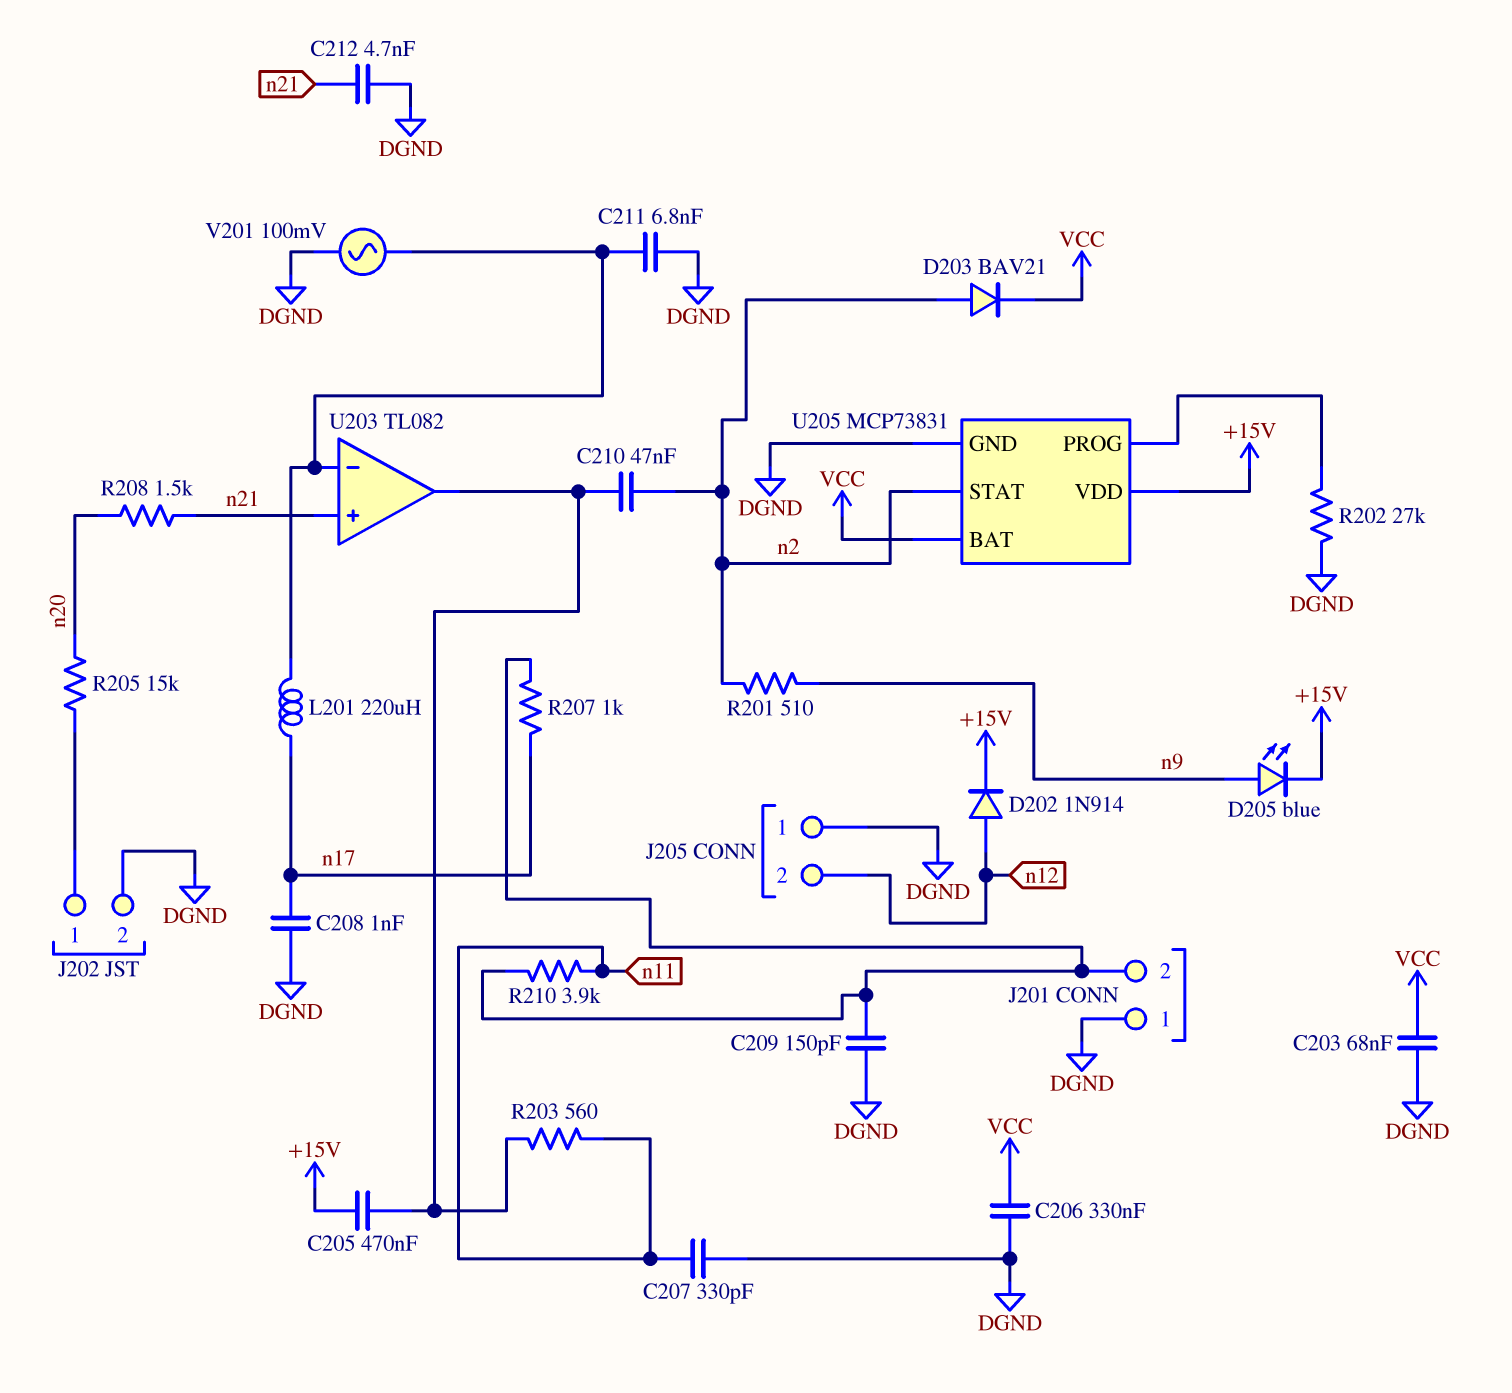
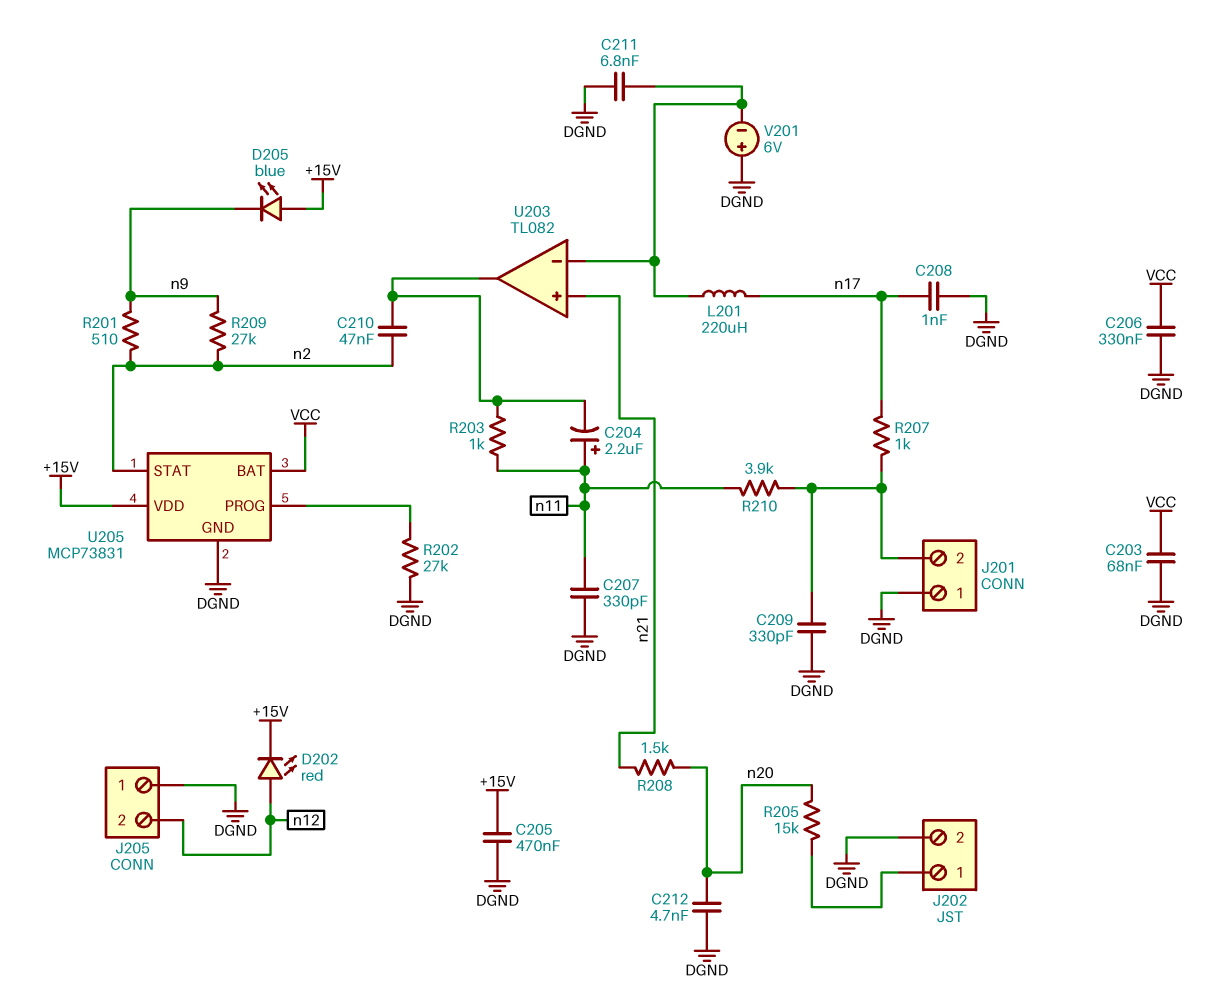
C204: none -> 2.2uF (plus n11, minus U203/out)
C205: 470nF (+15V, U203/out) -> 470nF (+15V, DGND)
C209: 150pF (DGND, J201/2) -> 330pF (DGND, J201/2)
C212: 4.7nF (DGND, n21) -> 4.7nF (DGND, n20)
D202: diode 1N914 (A n12, K +15V) -> LED red (A n12, K +15V)
D203: diode BAV21 (A n2, K VCC) -> none
D205: LED blue (A n9, K +15V) -> LED blue (A +15V, K n9)
R203: 560 (U203/out, n11) -> 1k (U203/out, n11)
R209: none -> 27k (n2, n9)
V201: AC 100mV (DGND, U203/in-) -> 6V (plus DGND, minus U203/in-)

